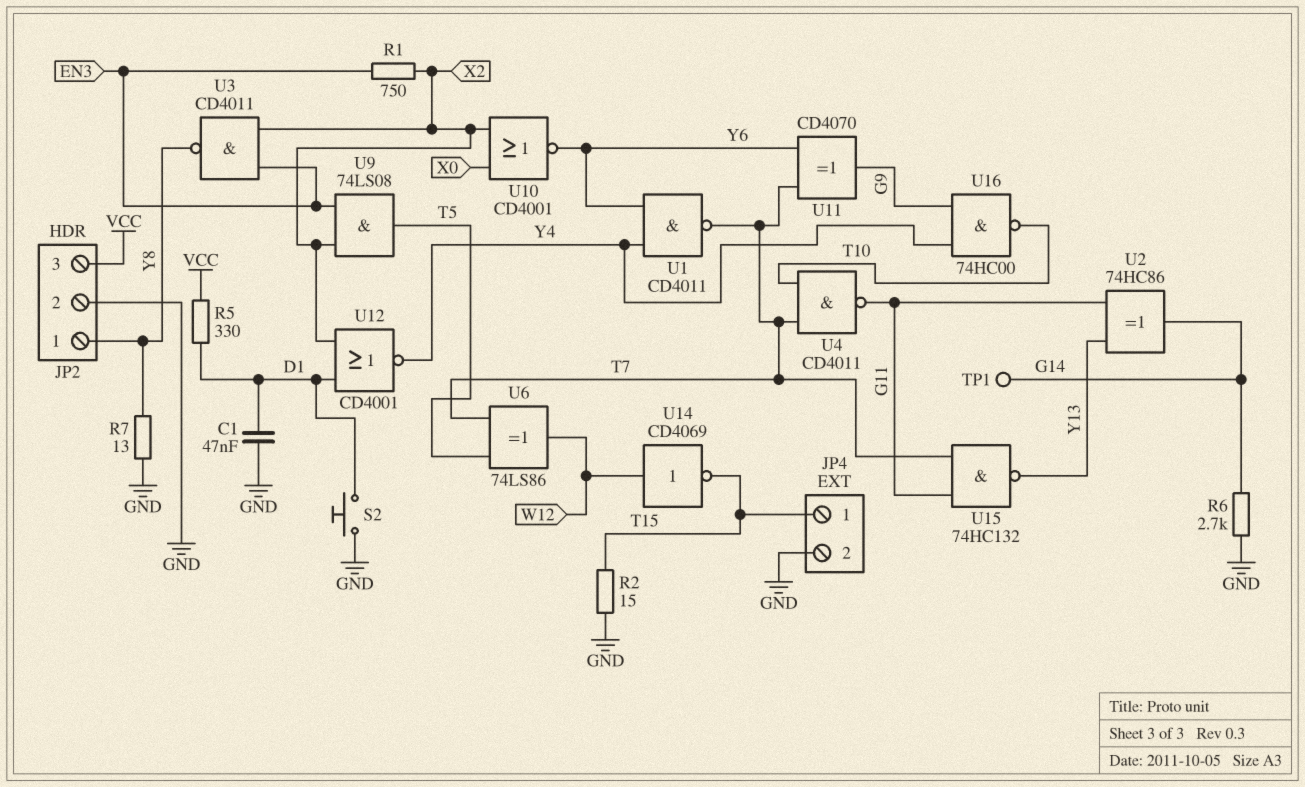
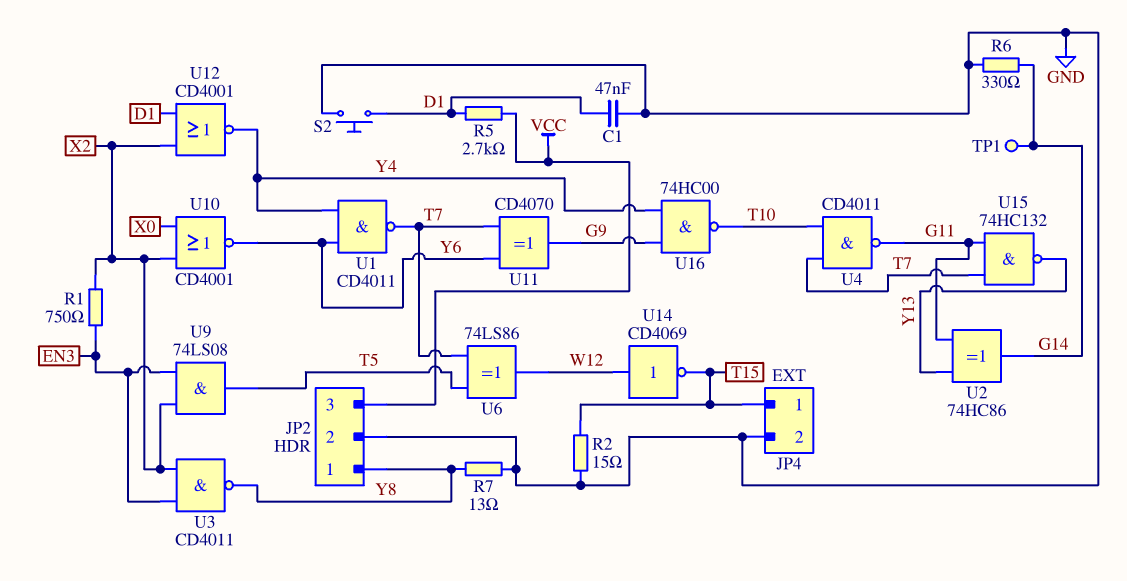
R5: 330 (D1, VCC) -> 2.7k (D1, VCC)
R6: 2.7k (G14, GND) -> 330 (G14, GND)

